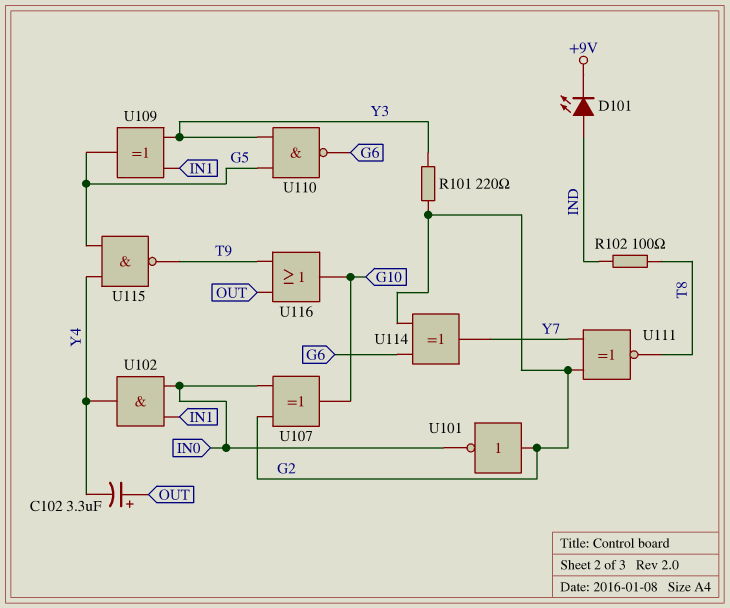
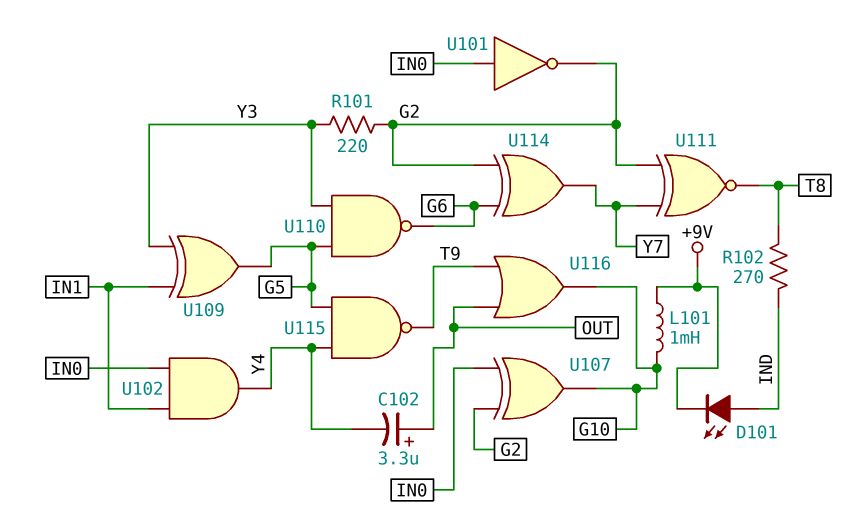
L101: none -> 1mH (+9V, G10)
R102: 100 (IND, T8) -> 270 (IND, T8)
U101: NOT (in G2, out IN0) -> NOT (in IN0, out G2)

